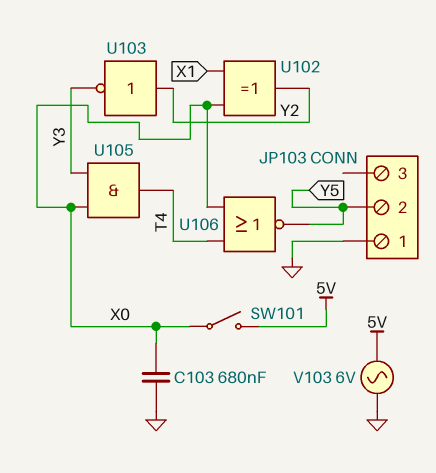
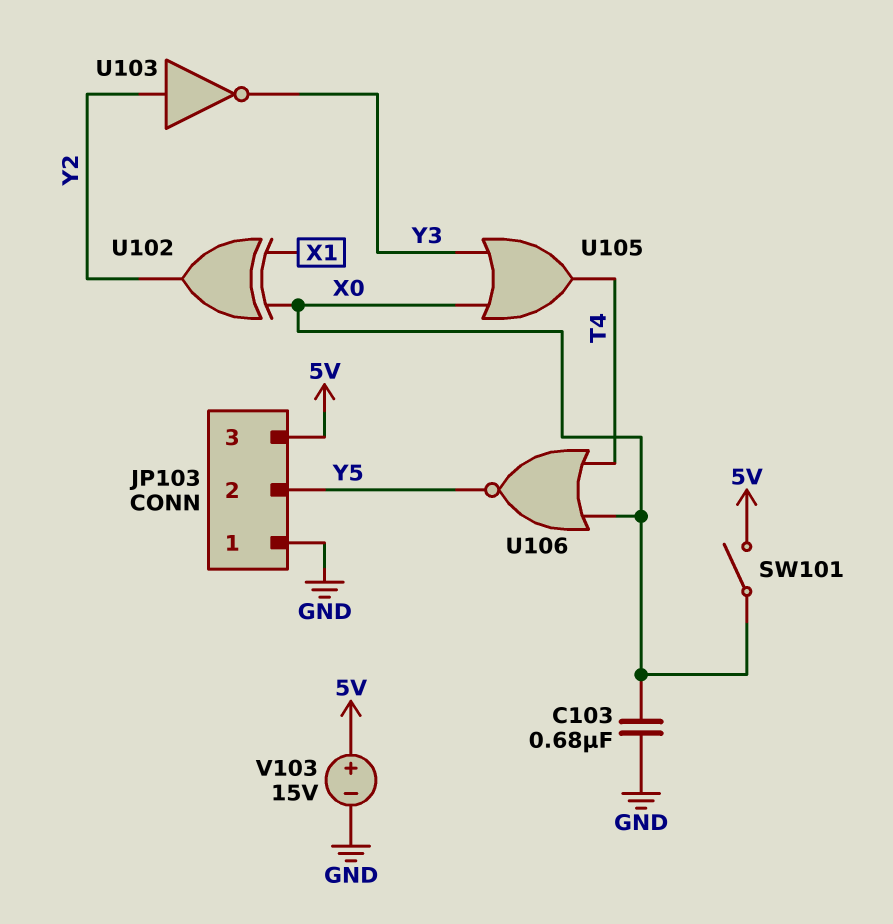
JP103 pin 3: none -> 5V
U105: AND (in X0, in Y3, out T4) -> OR (in X0, in Y3, out T4)
V103: AC 6V (5V, GND) -> 15V (plus 5V, minus GND)

